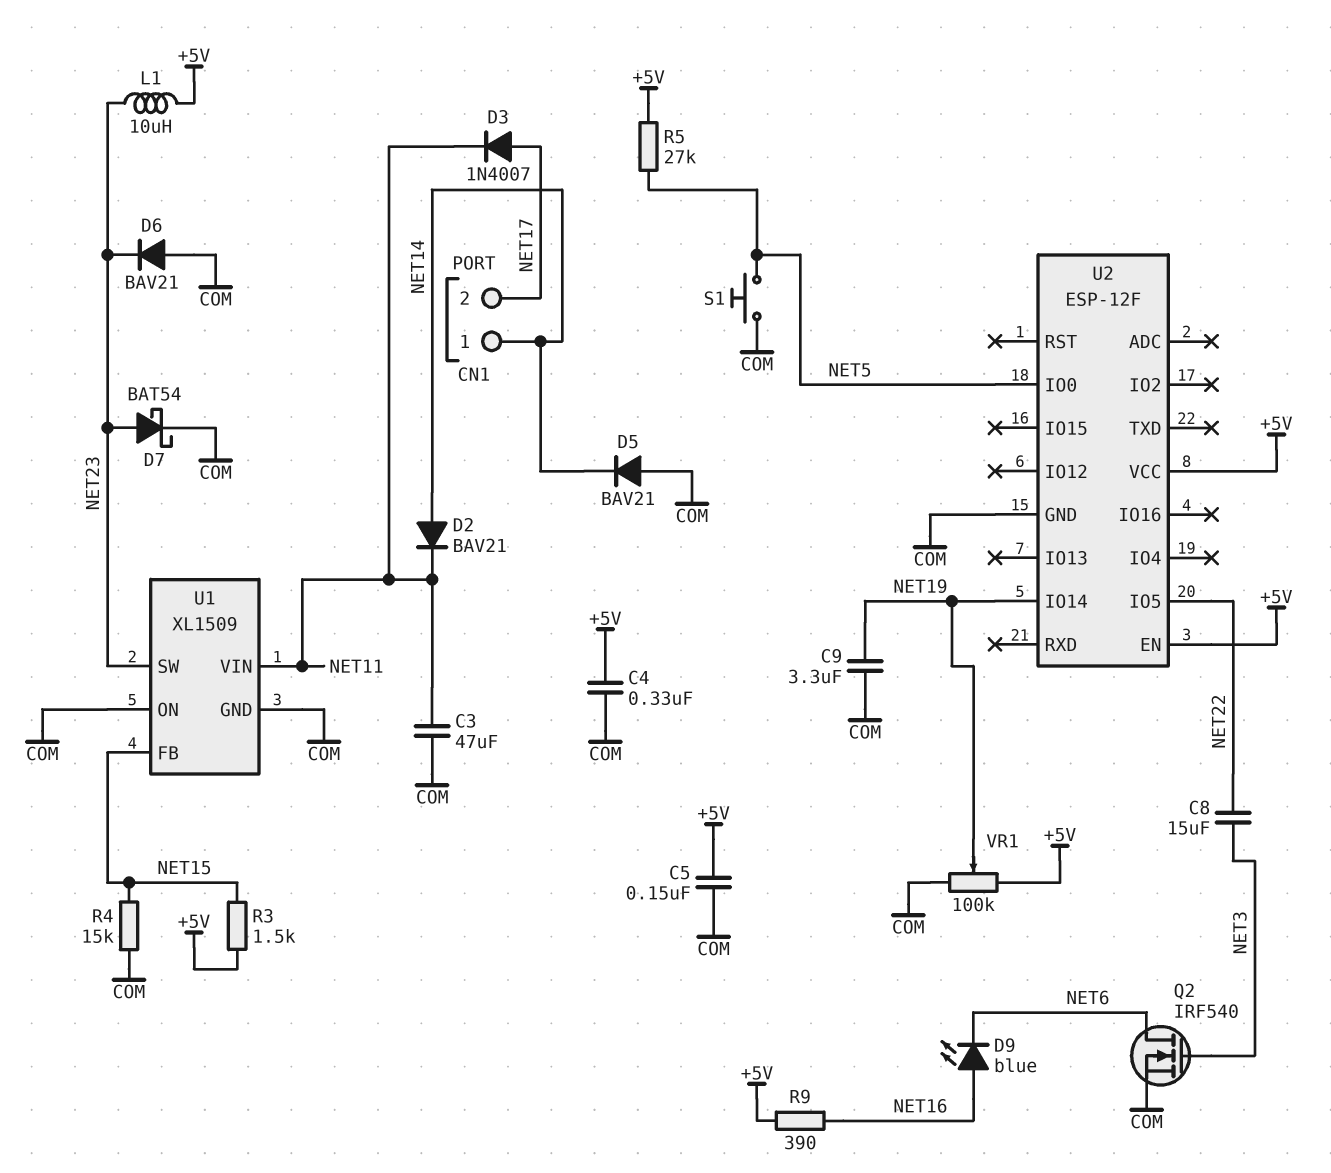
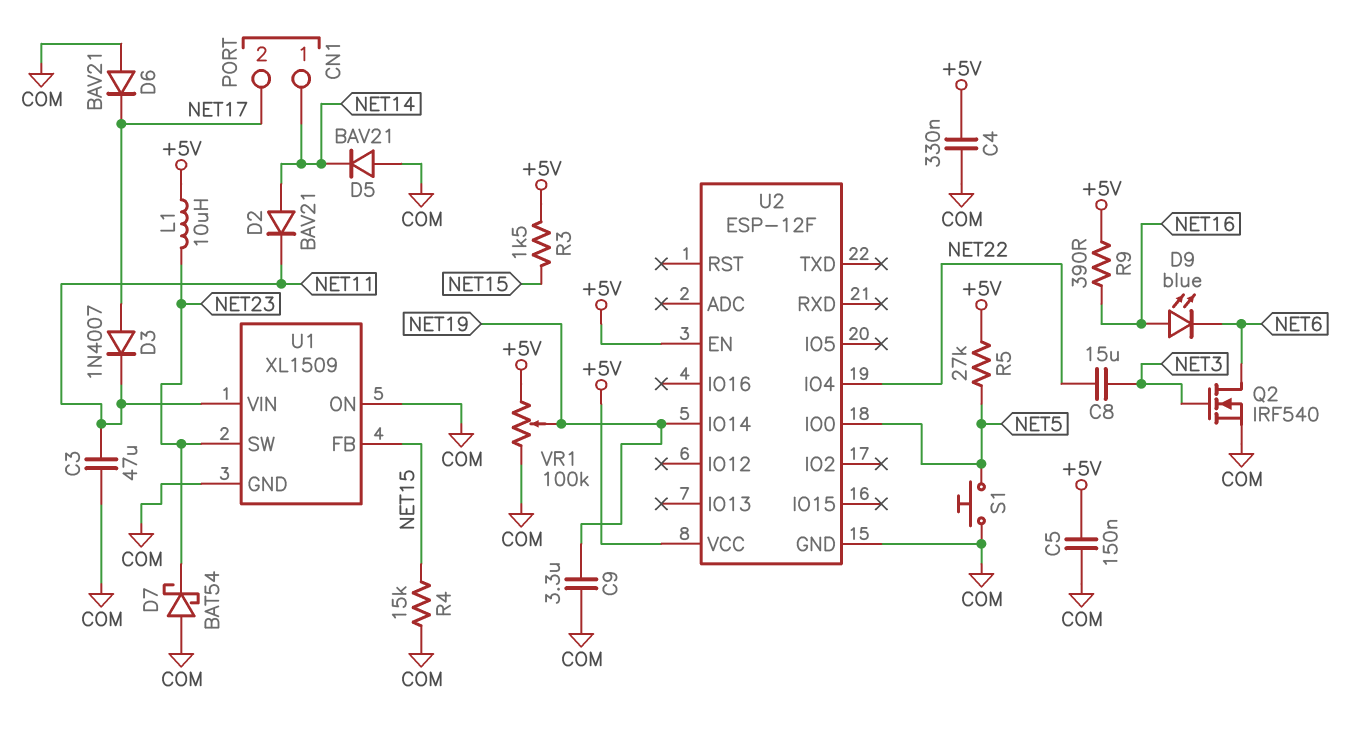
D6: diode BAV21 (A COM, K NET23) -> diode BAV21 (A COM, K NET17)
D7: schottky BAT54 (A NET23, K COM) -> schottky BAT54 (A COM, K NET23)
U2 pin IO4: none -> NET22
U2 pin IO5: NET22 -> none

